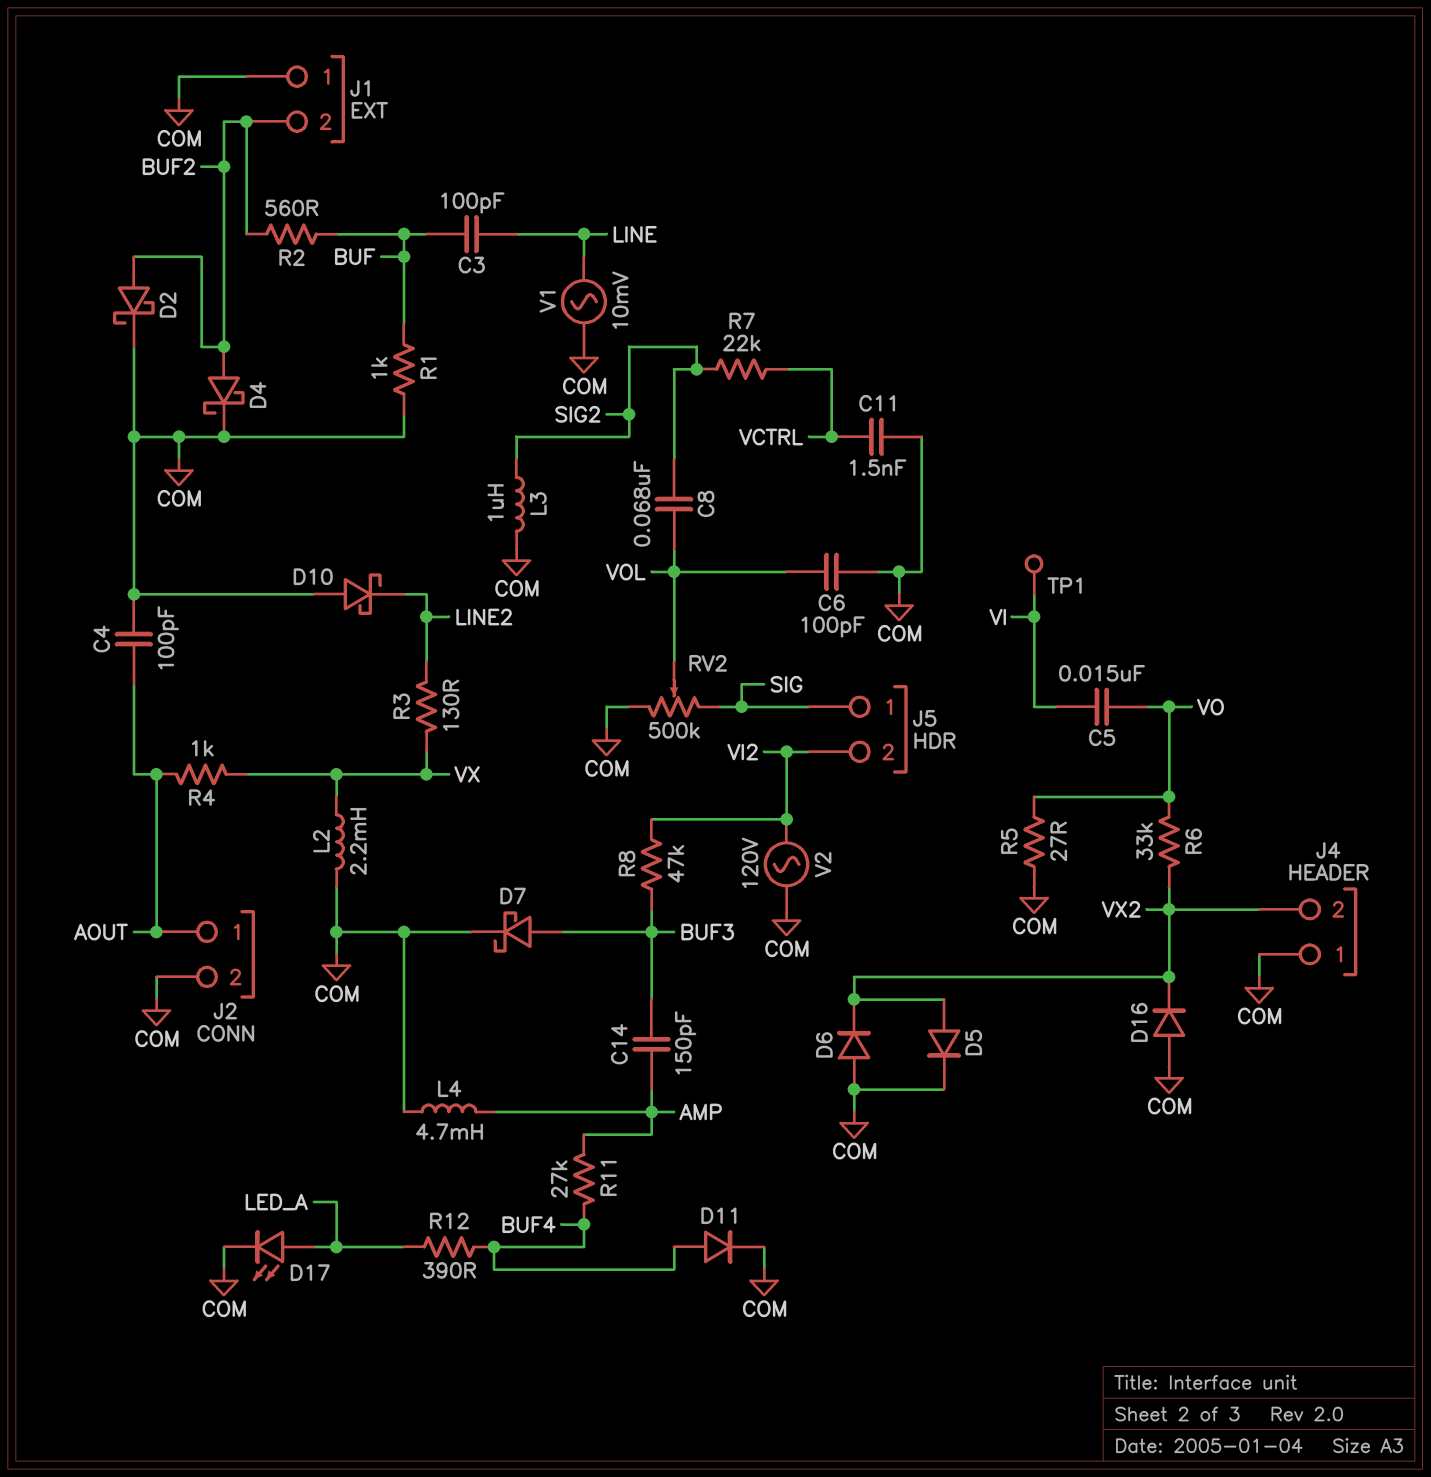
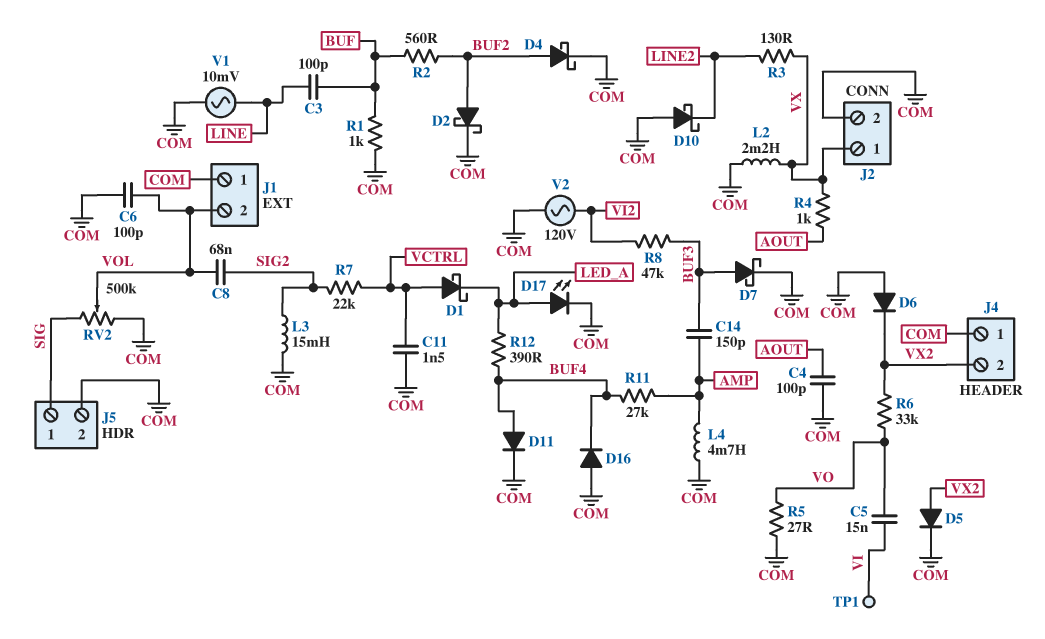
D1: none -> schottky (A VCTRL, K LED_A)
D16: diode (A COM, K VX2) -> diode (A COM, K BUF4)
J1 pin 2: BUF2 -> VOL
J2 pin 1: AOUT -> VX
J5 pin 2: VI2 -> COM
L3: 1uH (COM, SIG2) -> 15mH (COM, SIG2)

